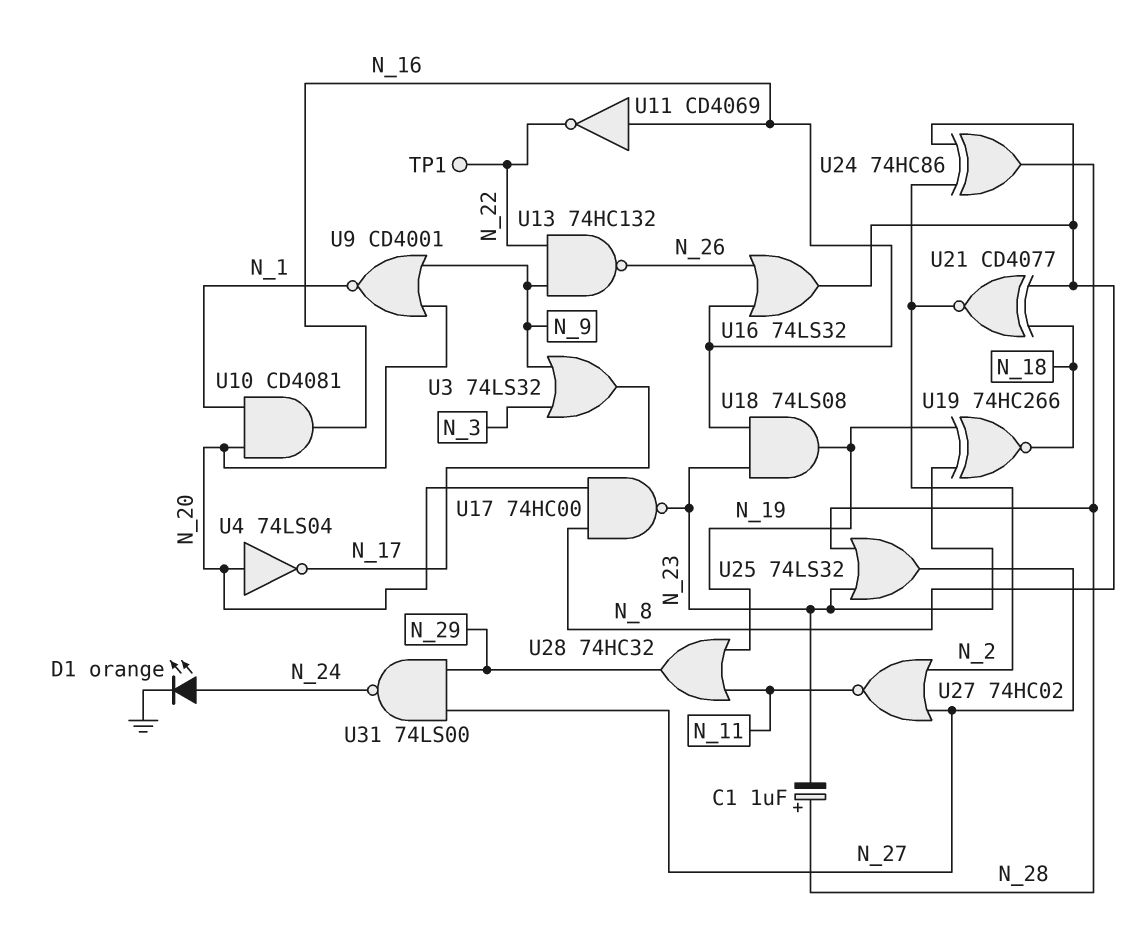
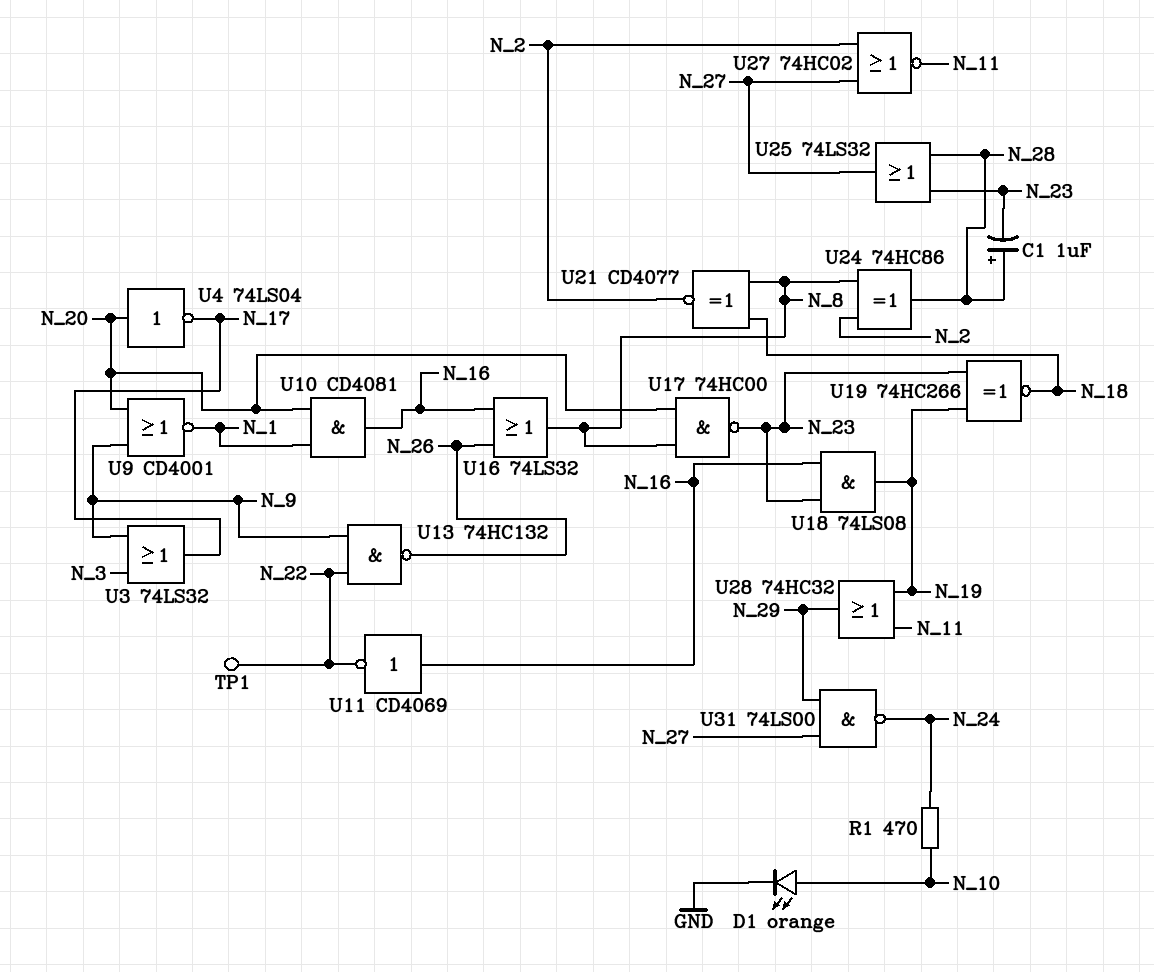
D1: LED orange (A N_24, K GND) -> LED orange (A N_10, K GND)
R1: none -> 470 (N_10, N_24)

